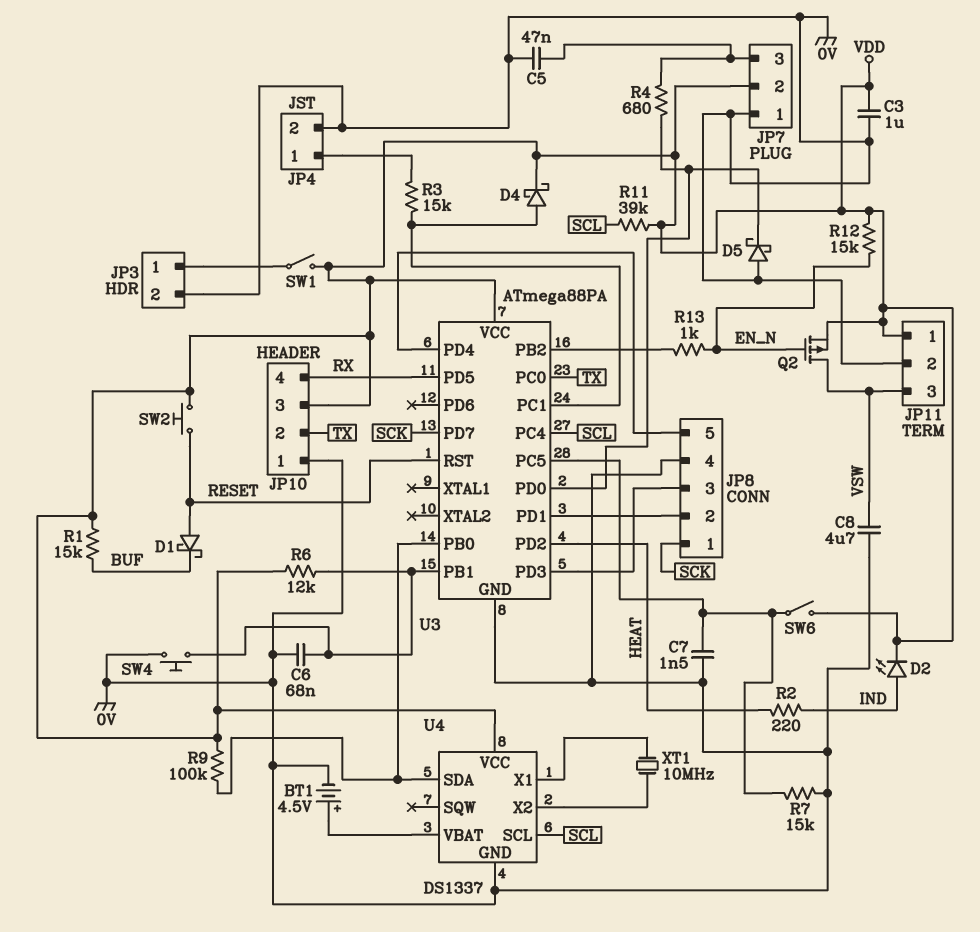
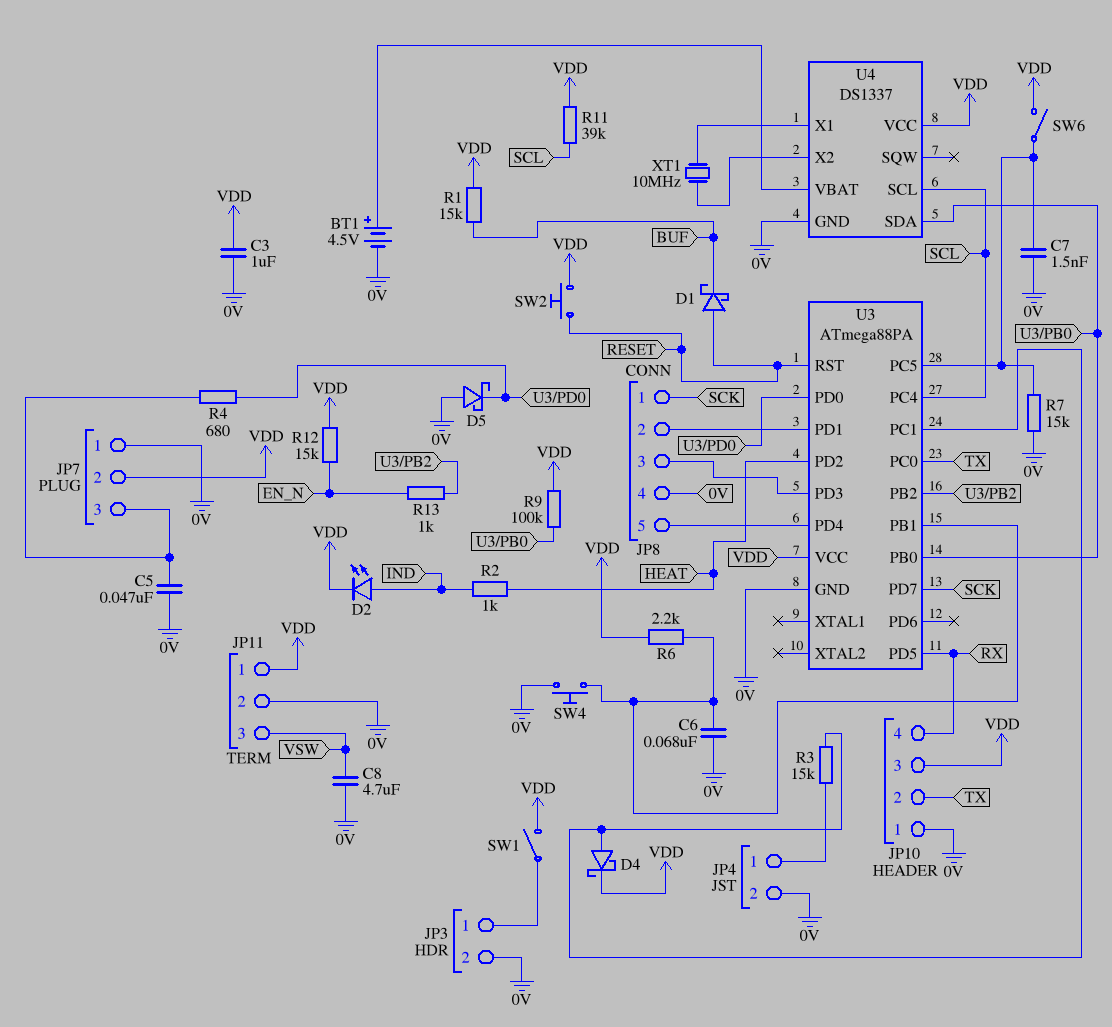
Q2: PMOS (G EN_N, D VSW, S VDD) -> none
R2: 220 (HEAT, IND) -> 1k (HEAT, IND)
R6: 12k (U3/PB1, VDD) -> 2.2k (U3/PB1, VDD)

